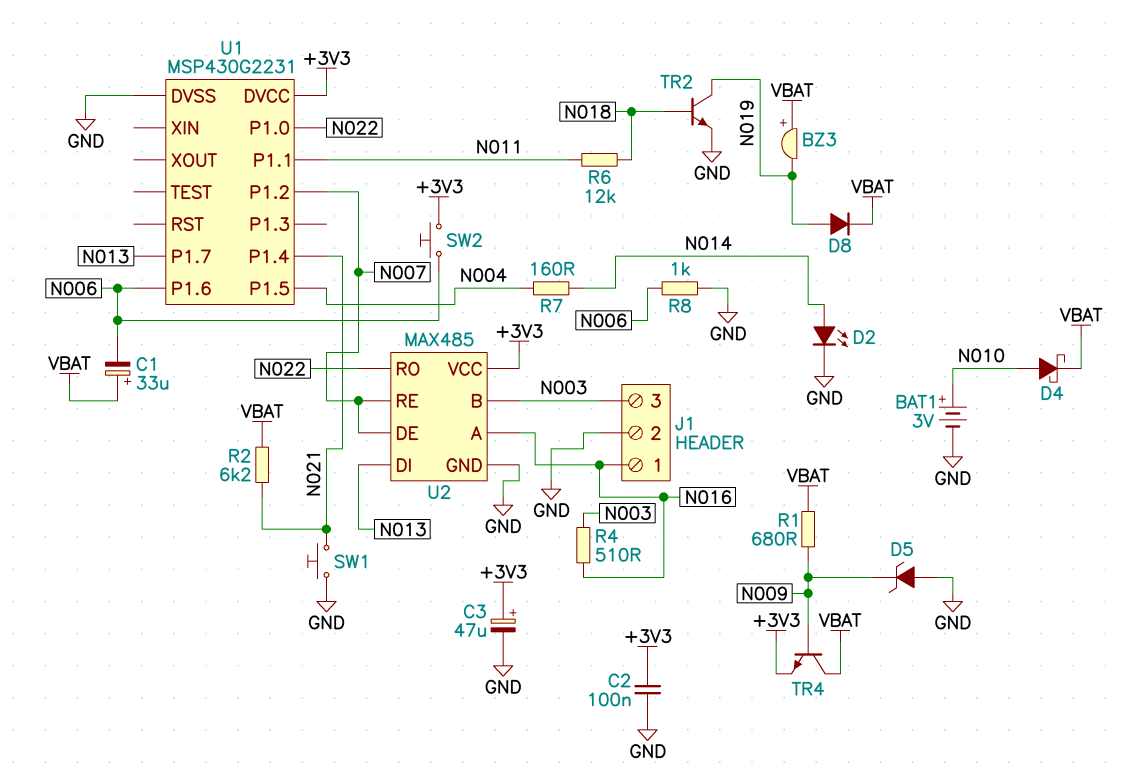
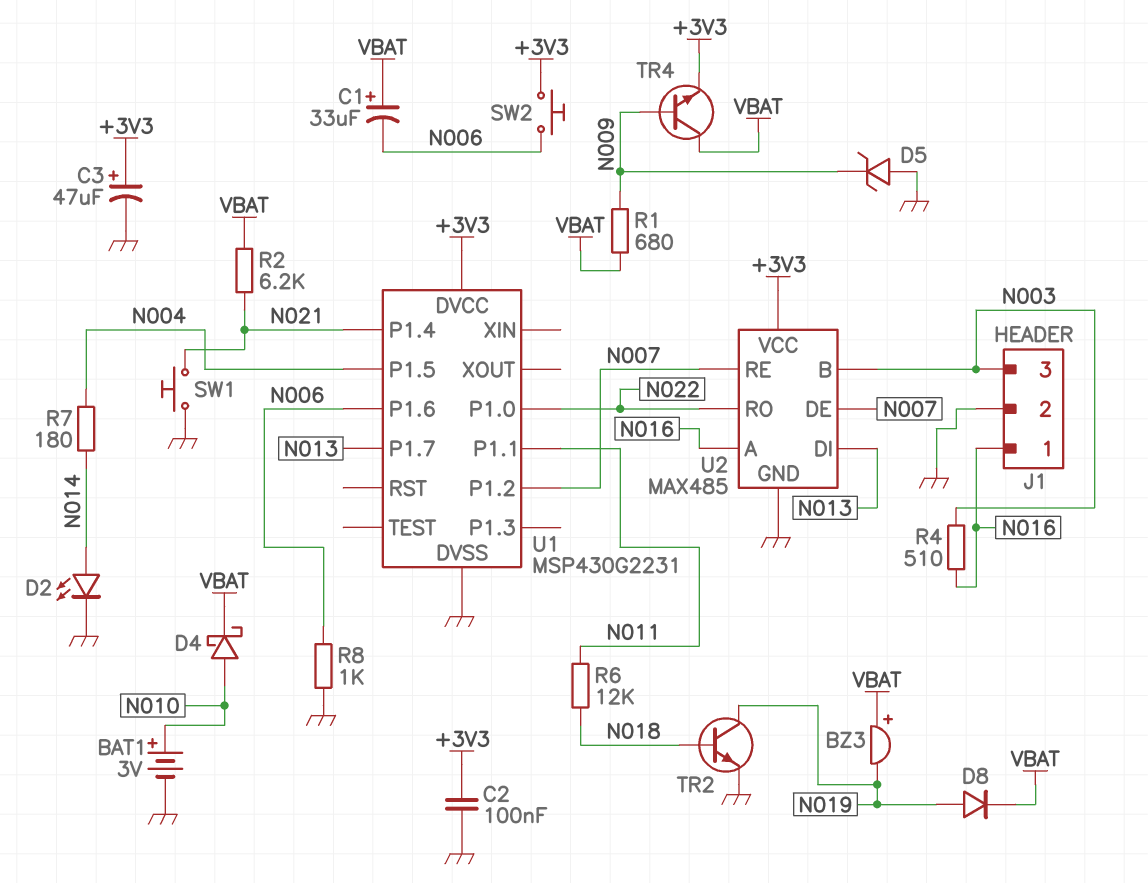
R7: 160 (N004, N014) -> 180 (N004, N014)

